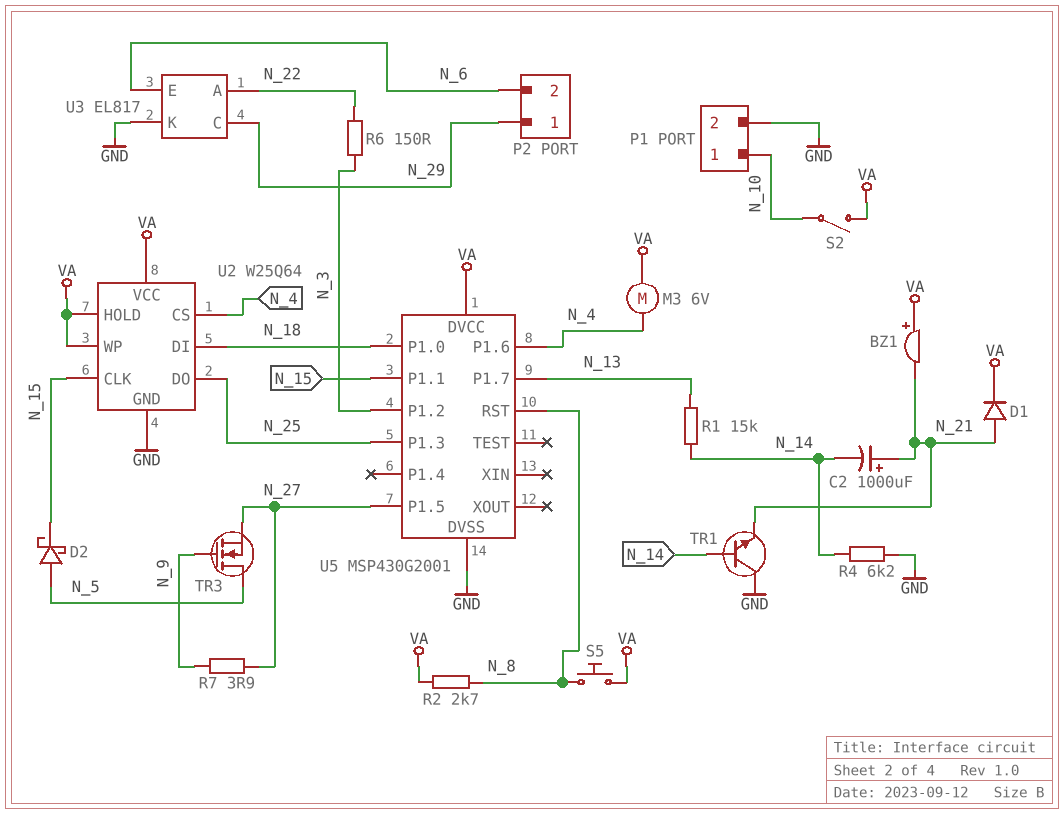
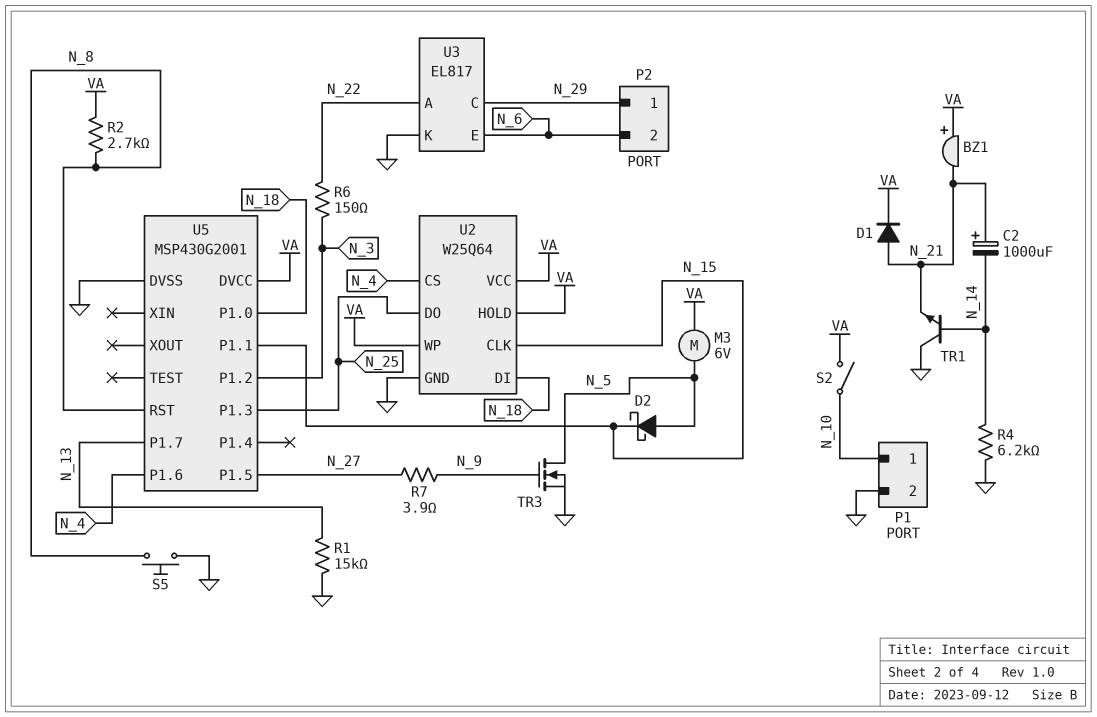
M3: motor 6V (N_4, VA) -> motor 6V (N_5, VA)
R1: 15k (N_13, N_14) -> 15k (GND, N_13)
S5: button (N_8, VA) -> button (GND, N_8)
TR3: NMOS (G N_9, D N_5, S N_27) -> NMOS (G N_9, D N_5, S GND)

